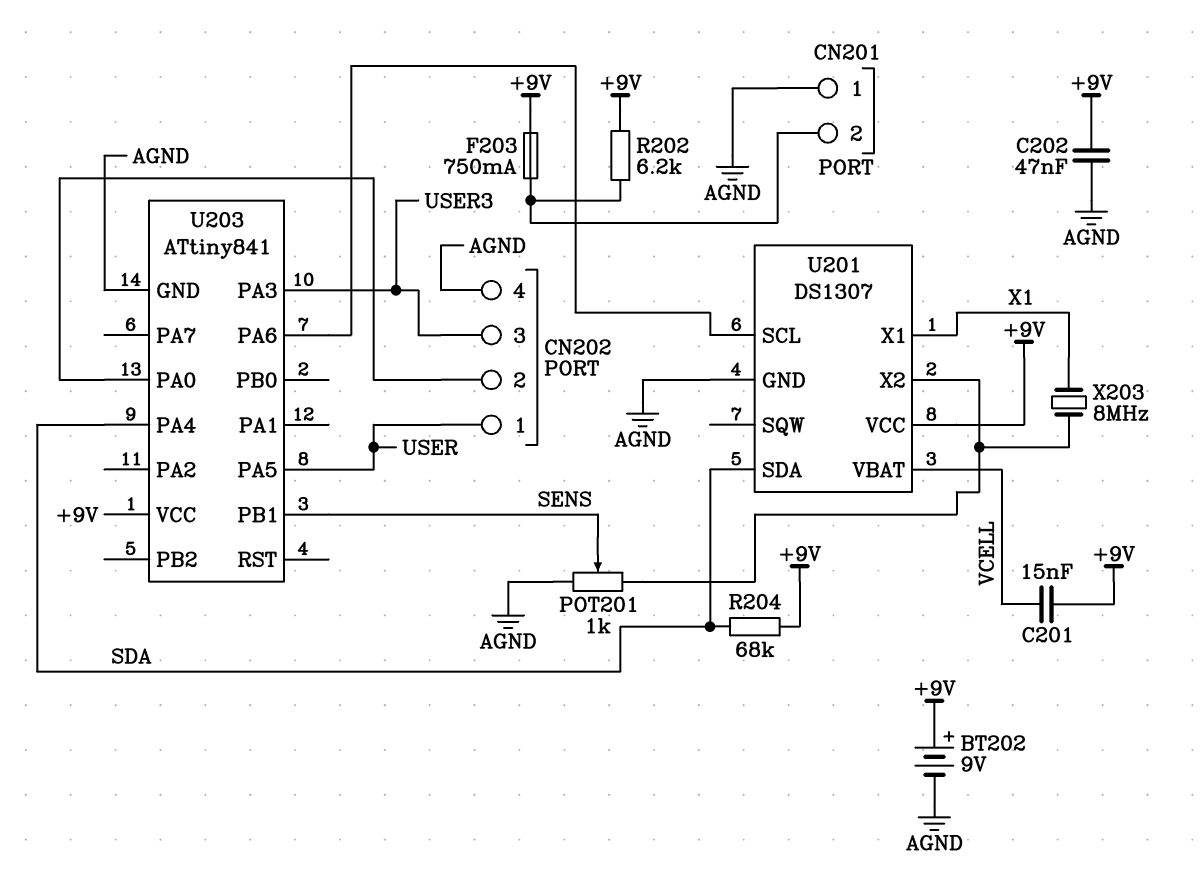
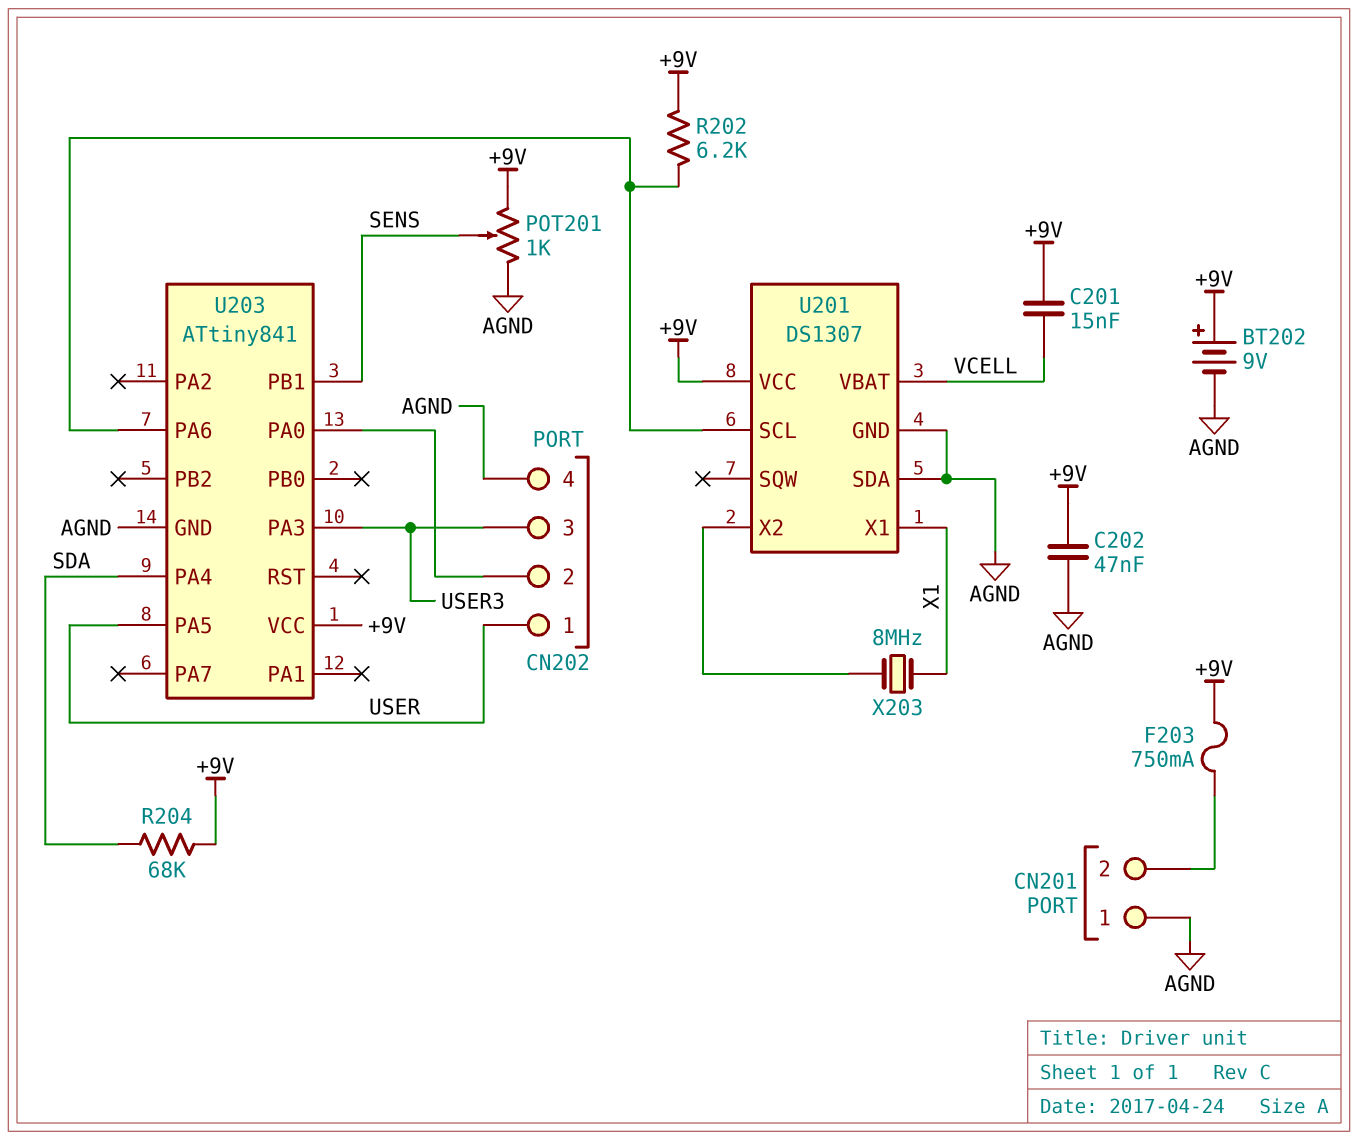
POT201: 1k (AGND, U201/X2, wiper SENS) -> 1k (+9V, AGND, wiper SENS)
R202: 6.2k (+9V, CN201/2) -> 6.2k (+9V, U201/SCL)
U201 pin SDA: SDA -> AGND

